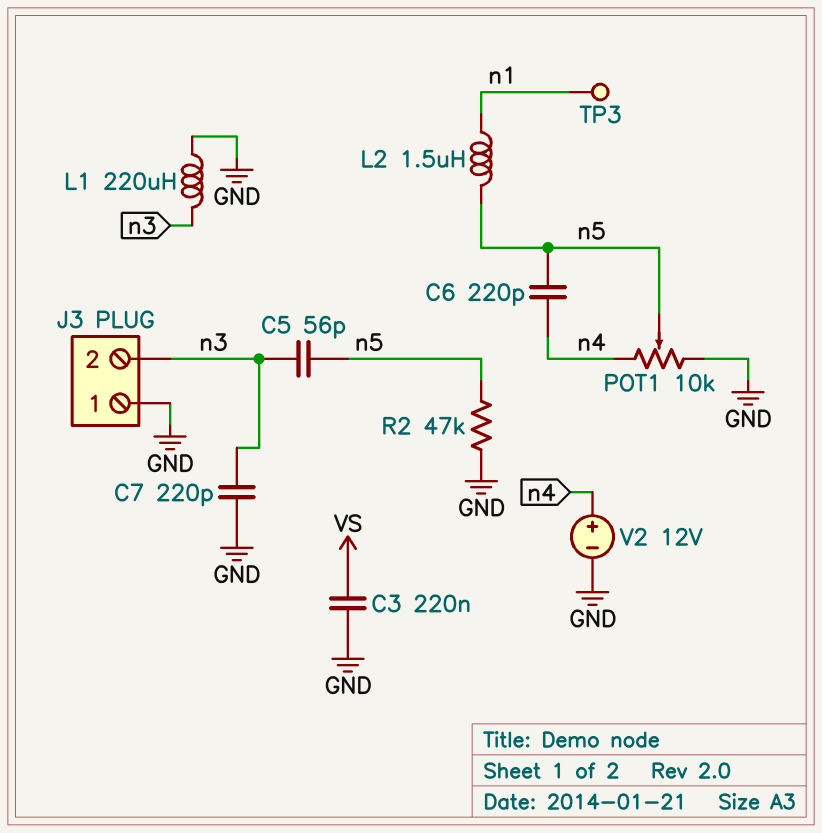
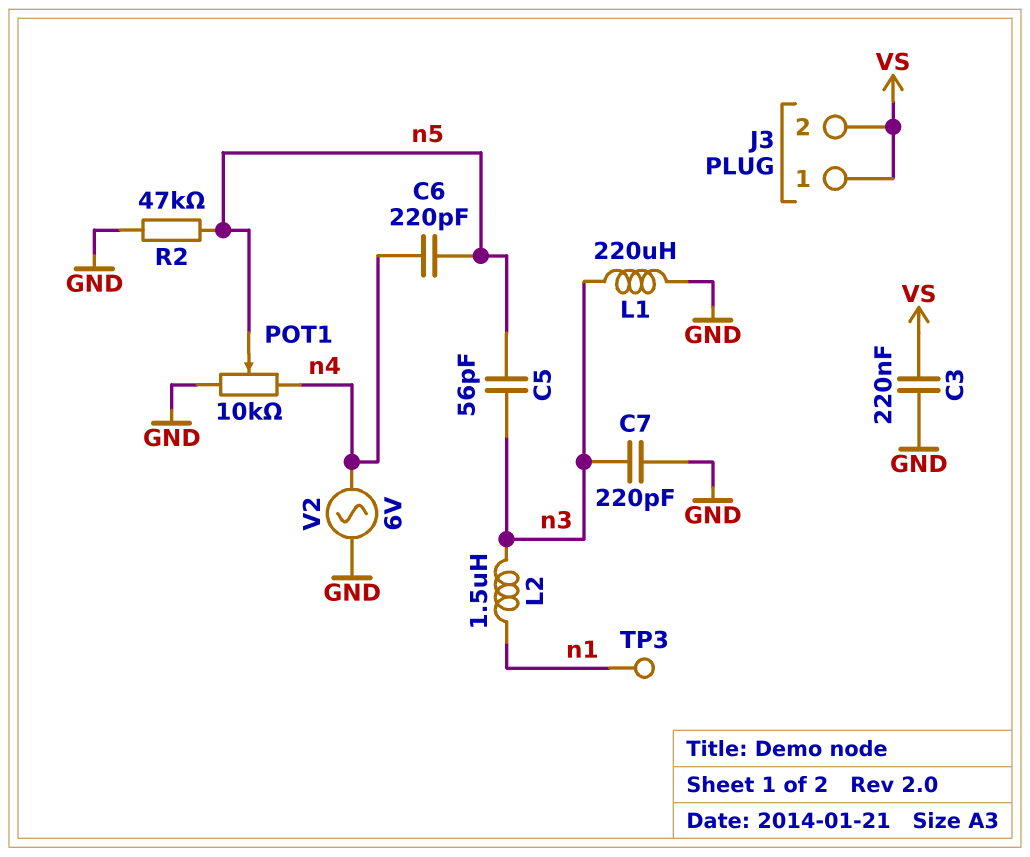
J3 pin 1: GND -> VS
J3 pin 2: n3 -> VS
L2: 1.5uH (n1, n5) -> 1.5uH (n1, n3)
V2: 12V (plus n4, minus GND) -> AC 6V (GND, n4)

